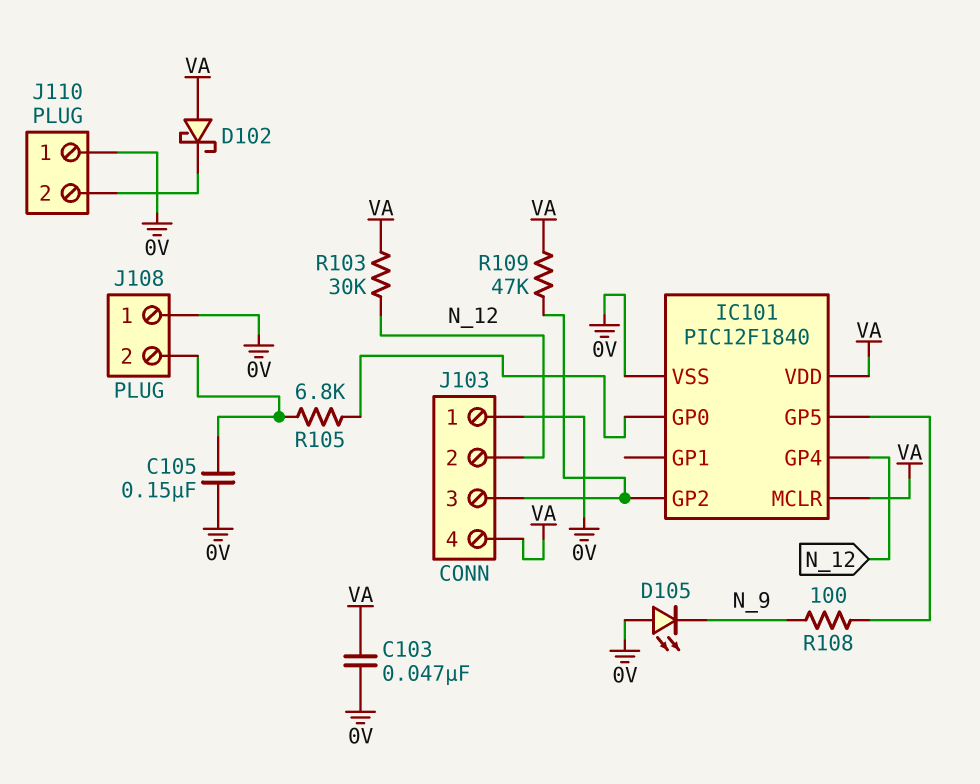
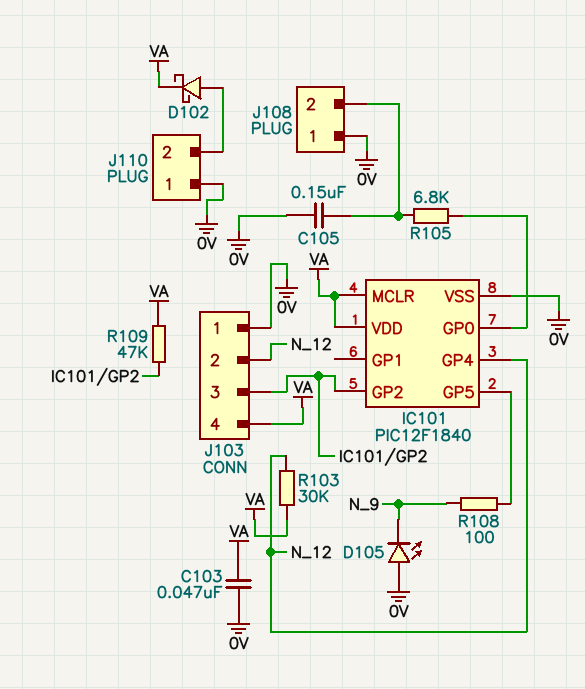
D102: schottky (A VA, K J110/2) -> schottky (A J110/2, K VA)

